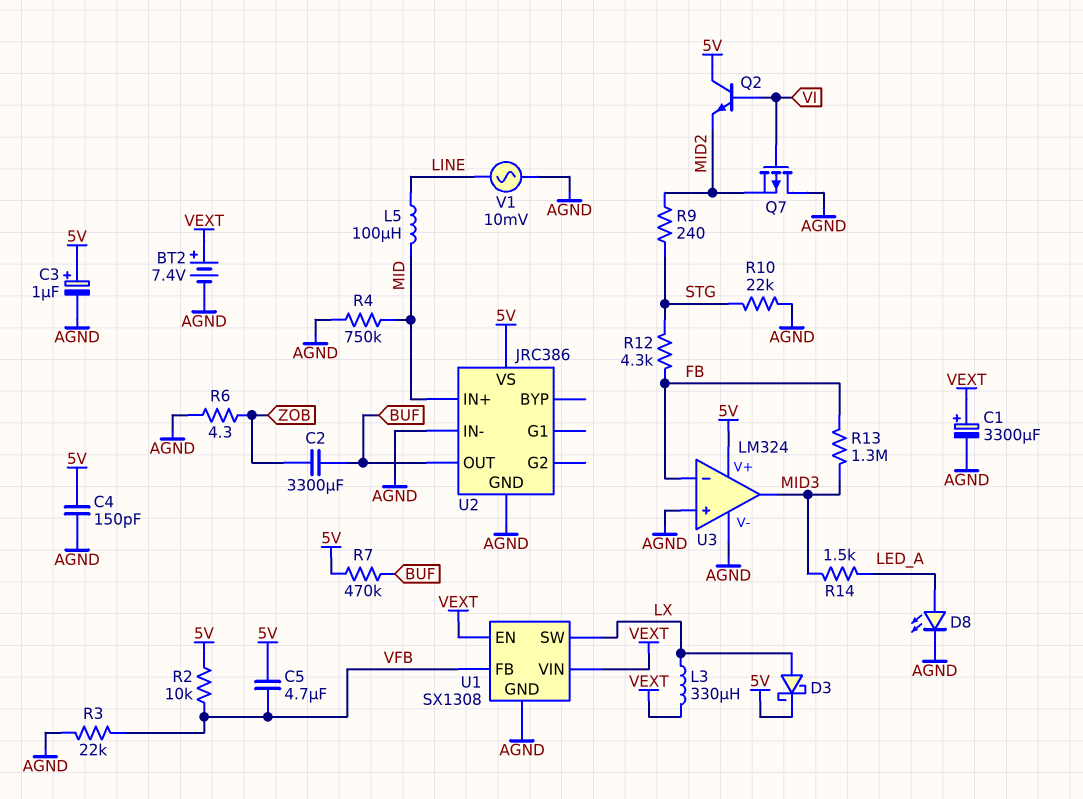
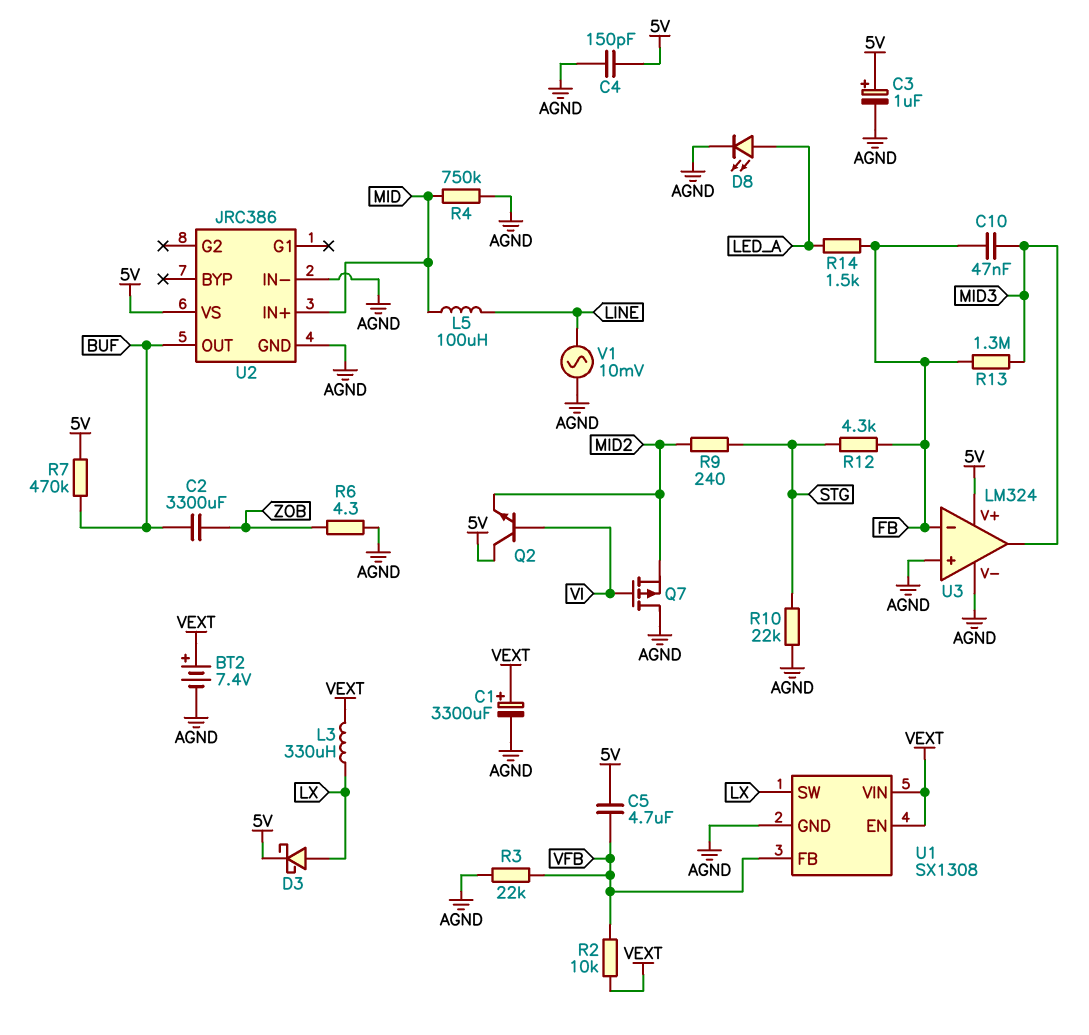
C10: none -> 47nF (FB, MID3)
R2: 10k (5V, VFB) -> 10k (VEXT, VFB)
R14: 1.5k (LED_A, MID3) -> 1.5k (FB, LED_A)

